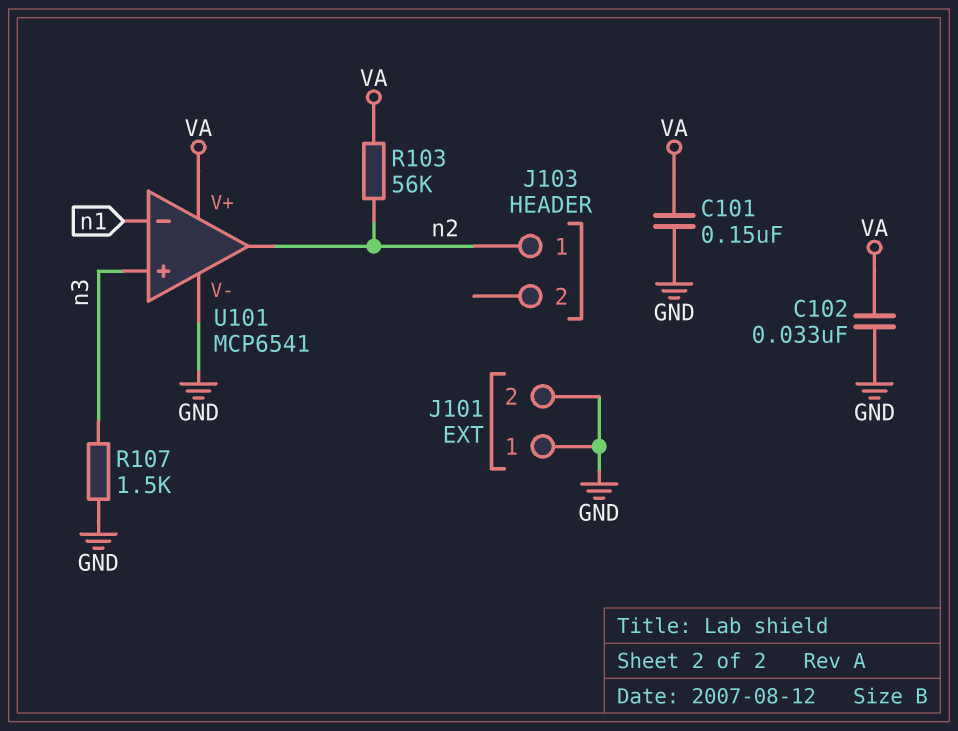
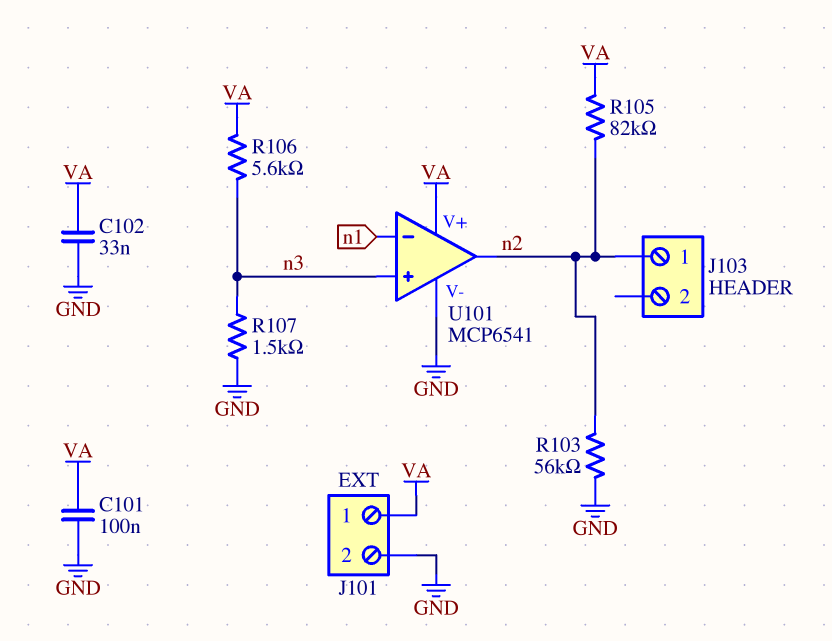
C101: 150nF (GND, VA) -> 100nF (GND, VA)
J101 pin 1: GND -> VA
R103: 56k (VA, n2) -> 56k (GND, n2)
R105: none -> 82k (VA, n2)
R106: none -> 5.6k (VA, n3)

